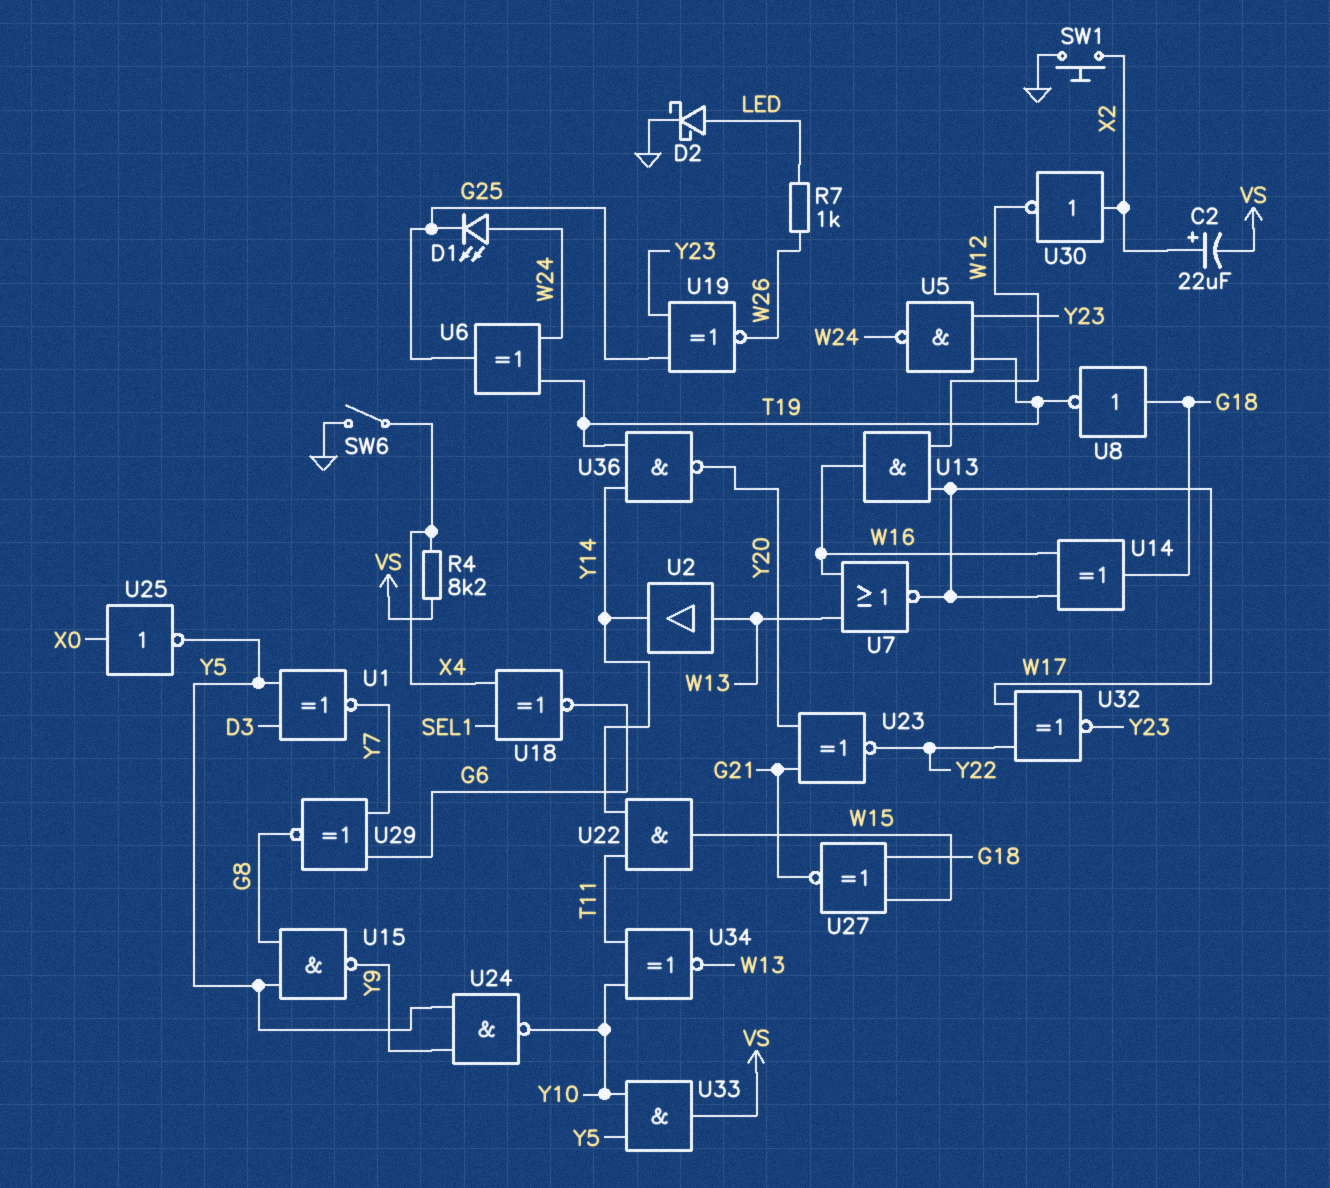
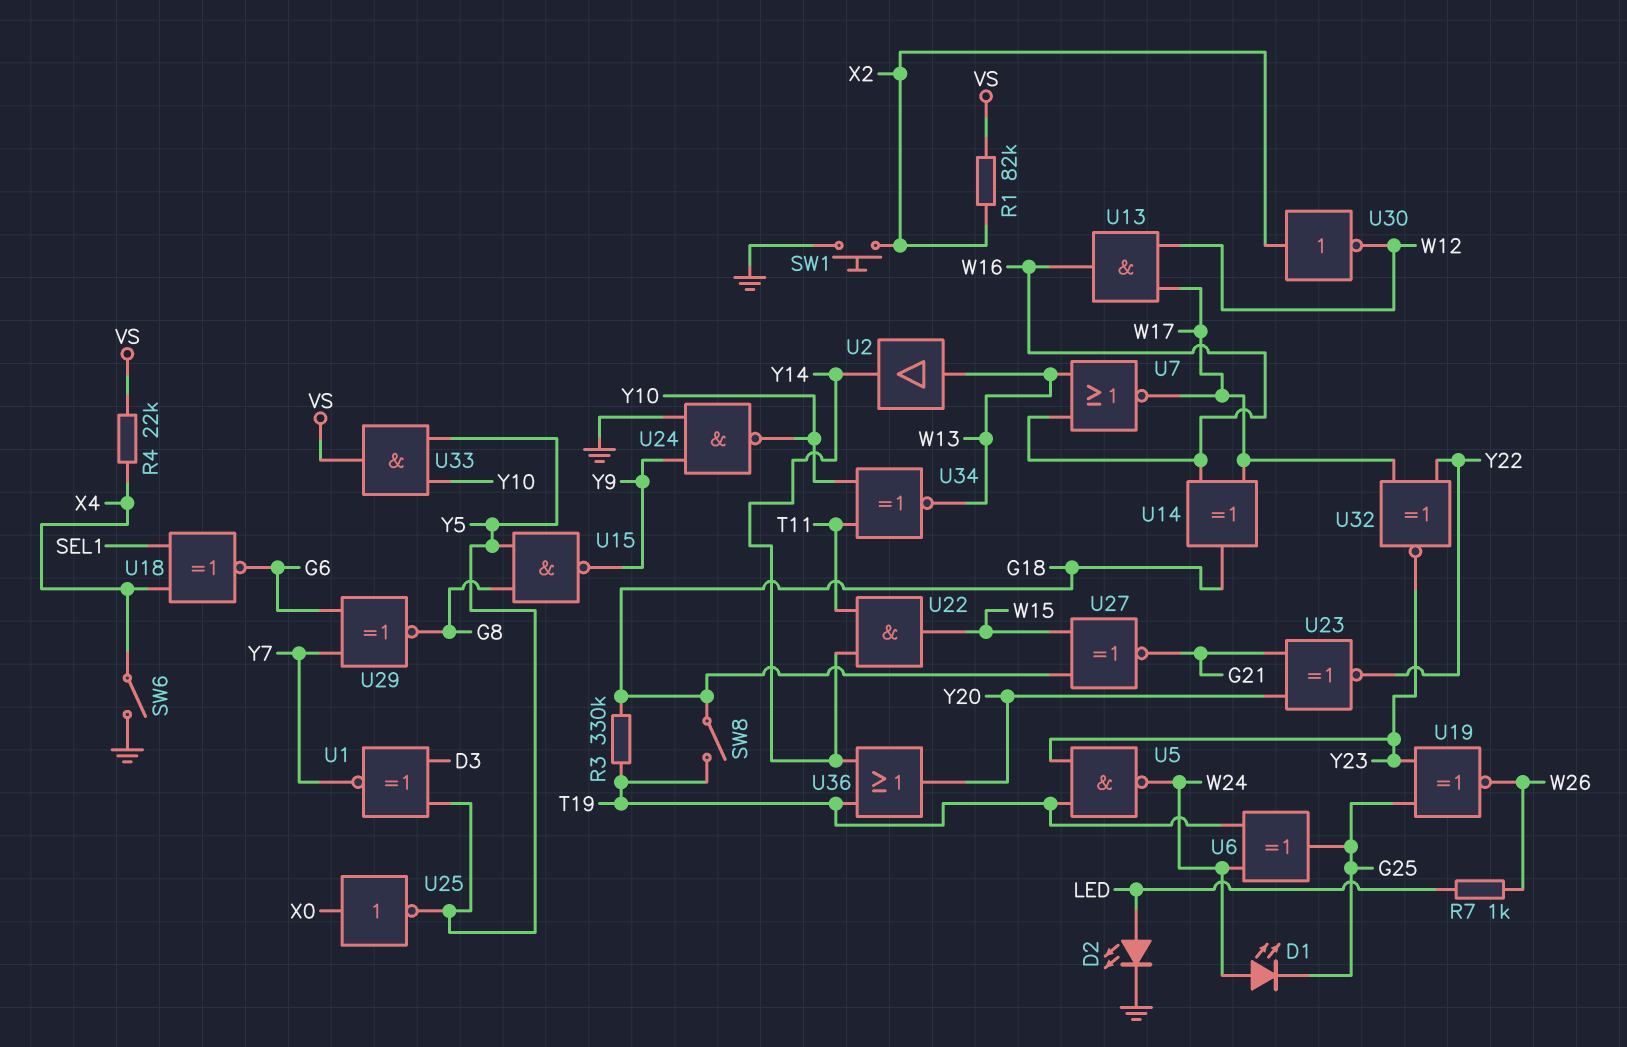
C2: 22uF (plus X2, minus VS) -> none
D2: schottky (A LED, K GND) -> LED (A LED, K GND)
R1: none -> 82k (VS, X2)
R3: none -> 330k (G18, T19)
R4: 8.2k (VS, X4) -> 22k (VS, X4)
SW8: none -> switch (G18, T19)
U8: NOT (in G18, out T19) -> none
U24: NAND (in Y5, in Y9, out Y10) -> NAND (in GND, in Y9, out Y10)
U36: NAND (in T19, in Y14, out Y20) -> OR (in T19, in Y14, out Y20)

